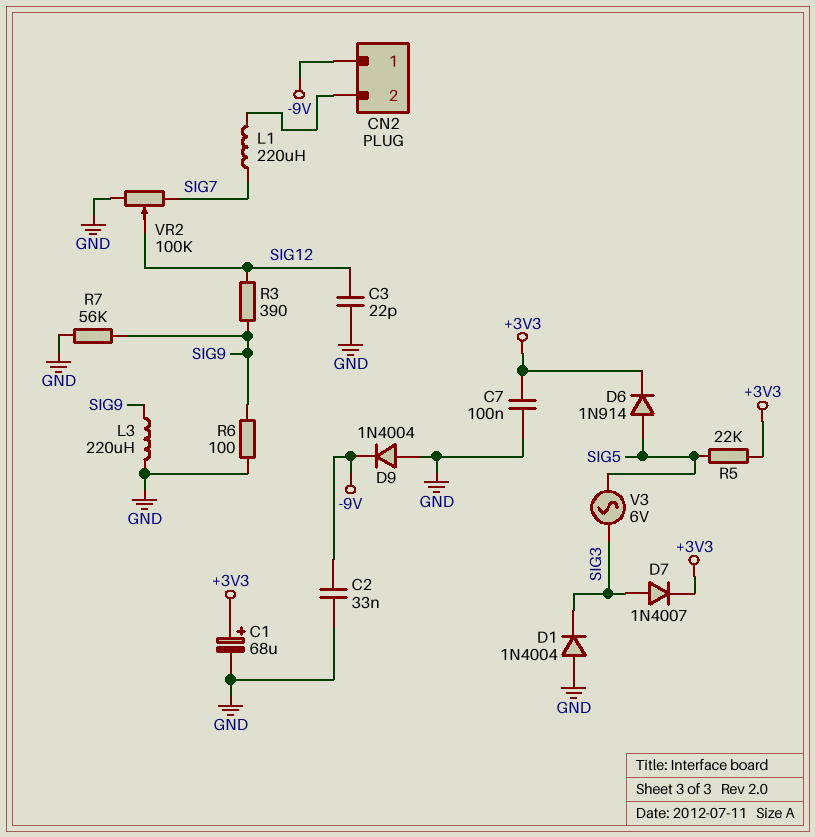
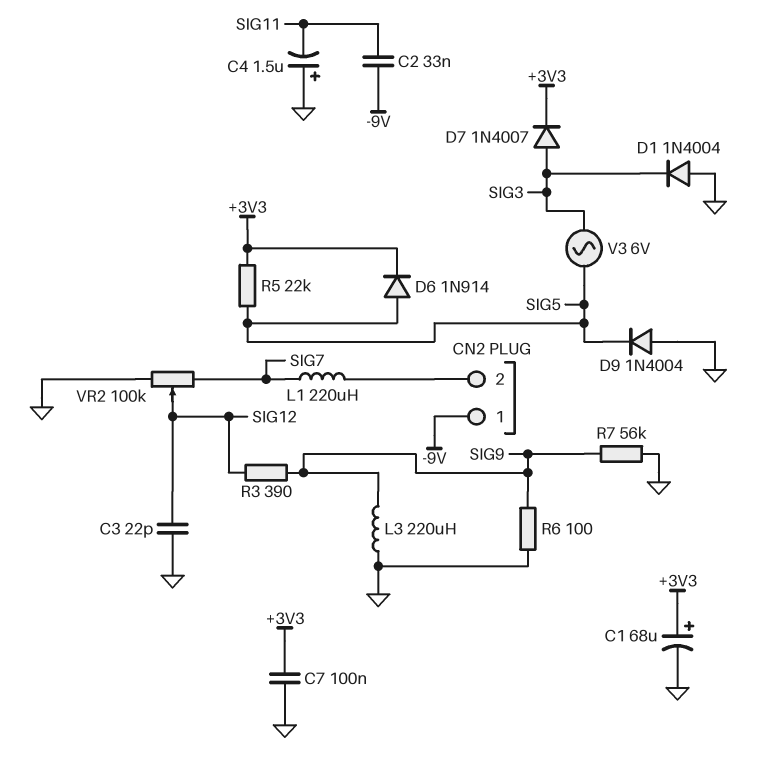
C2: 33nF (-9V, GND) -> 33nF (-9V, SIG11)
C4: none -> 1.5uF (plus GND, minus SIG11)
D9: diode 1N4004 (A GND, K -9V) -> diode 1N4004 (A GND, K SIG5)

